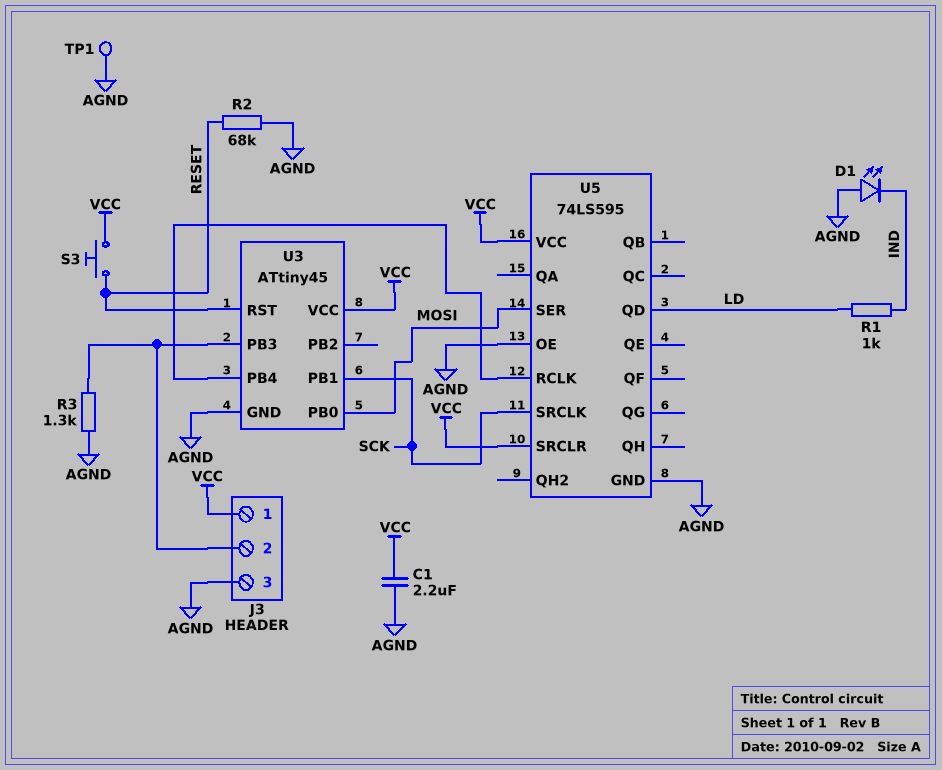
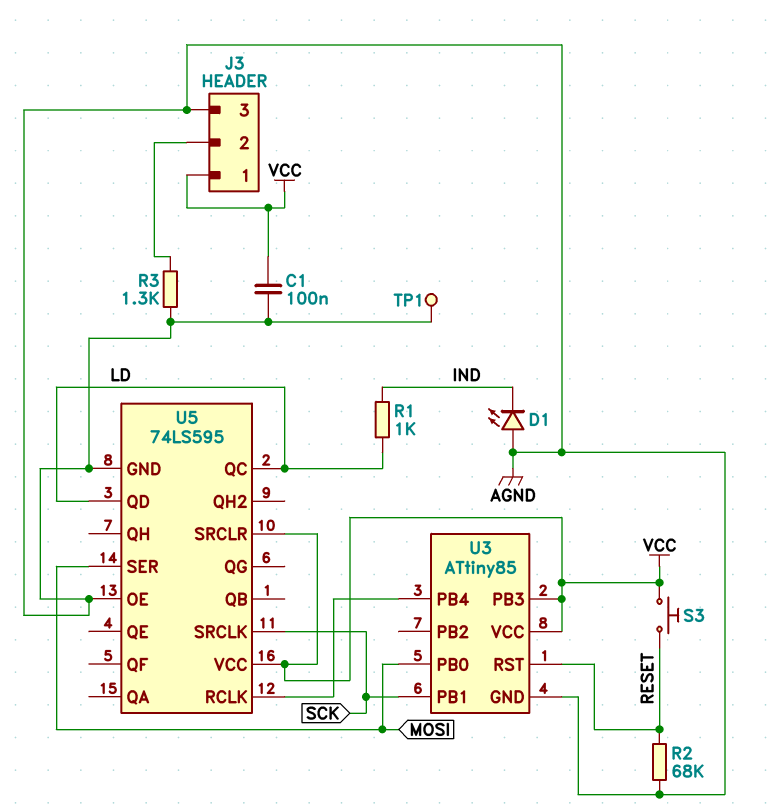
C1: 2.2uF (AGND, VCC) -> 100nF (AGND, VCC)
U3: ATtiny45 -> ATtiny85
U3 pin PB3: J3/2 -> VCC
U5 pin QC: none -> LD

